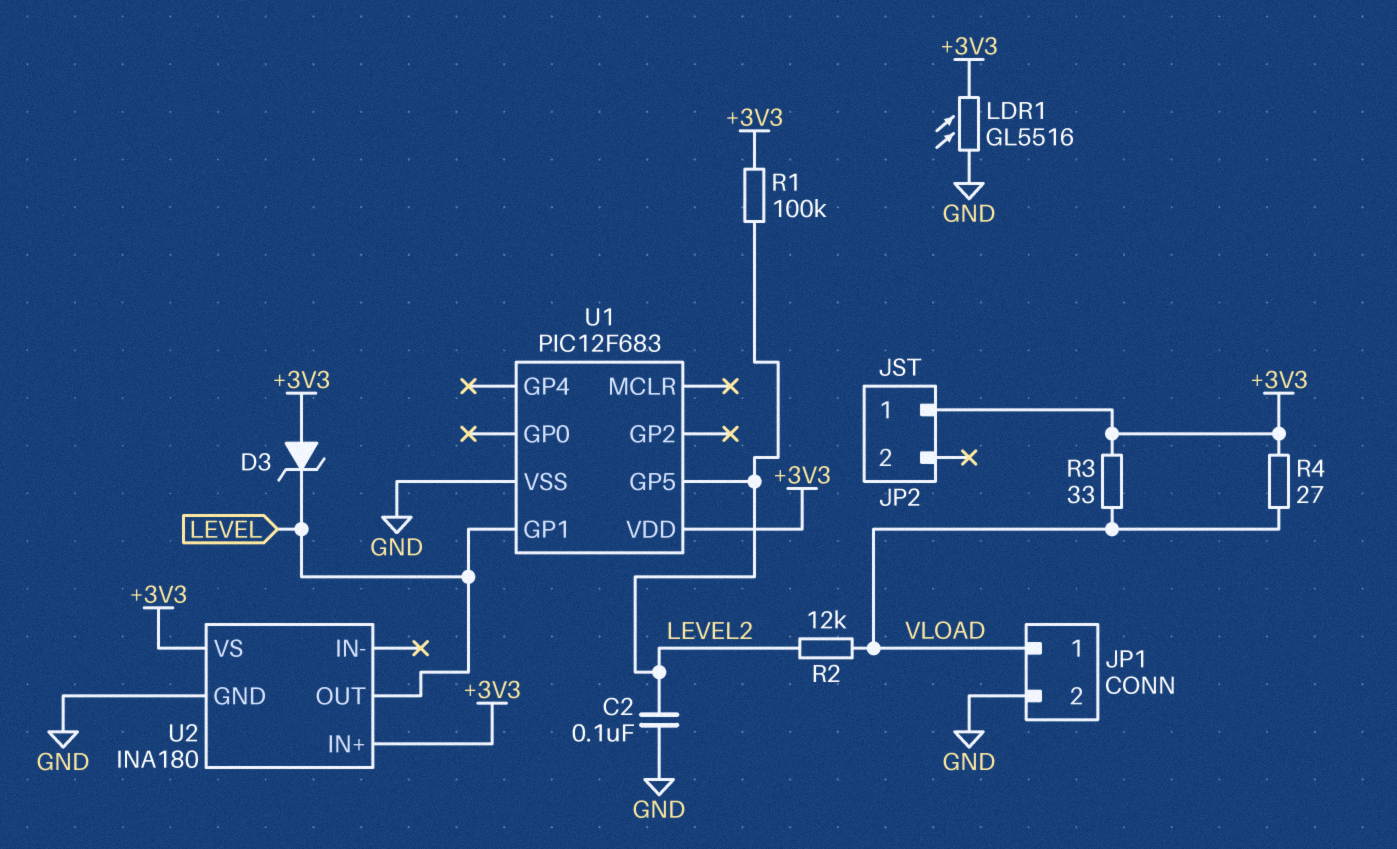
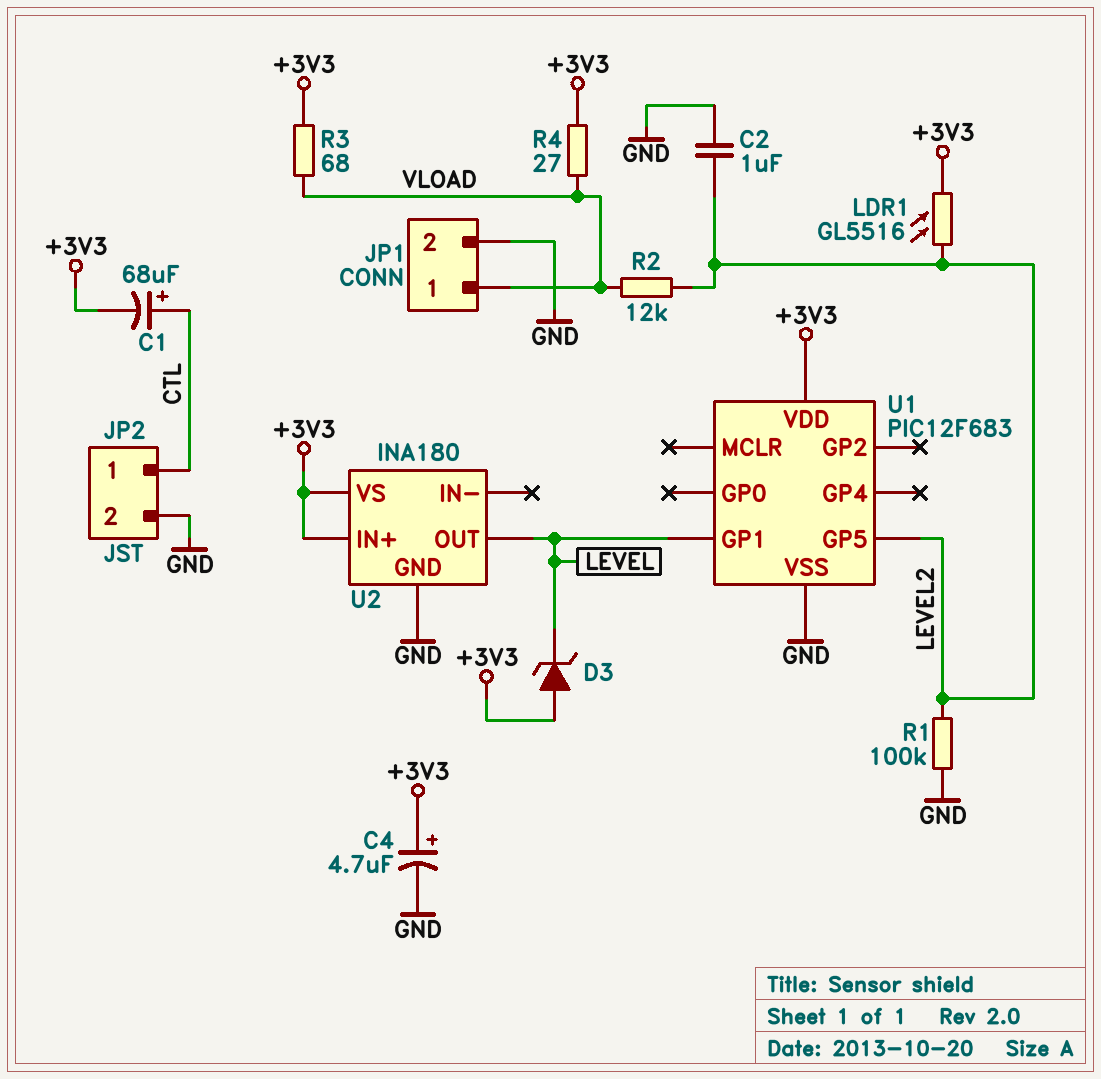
C1: none -> 68uF (plus CTL, minus +3V3)
C2: 100nF (GND, LEVEL2) -> 1uF (GND, LEVEL2)
C4: none -> 4.7uF (plus +3V3, minus GND)
JP2 pin 1: +3V3 -> CTL
JP2 pin 2: none -> GND
LDR1: GL5516 (+3V3, GND) -> GL5516 (+3V3, LEVEL2)
R1: 100k (+3V3, LEVEL2) -> 100k (GND, LEVEL2)
R3: 33 (+3V3, VLOAD) -> 68 (+3V3, VLOAD)

